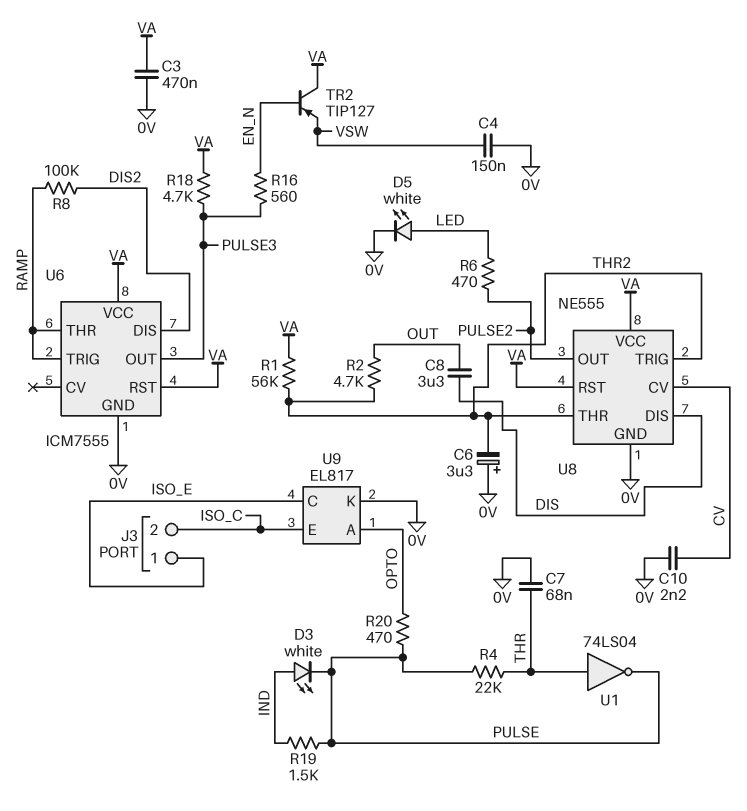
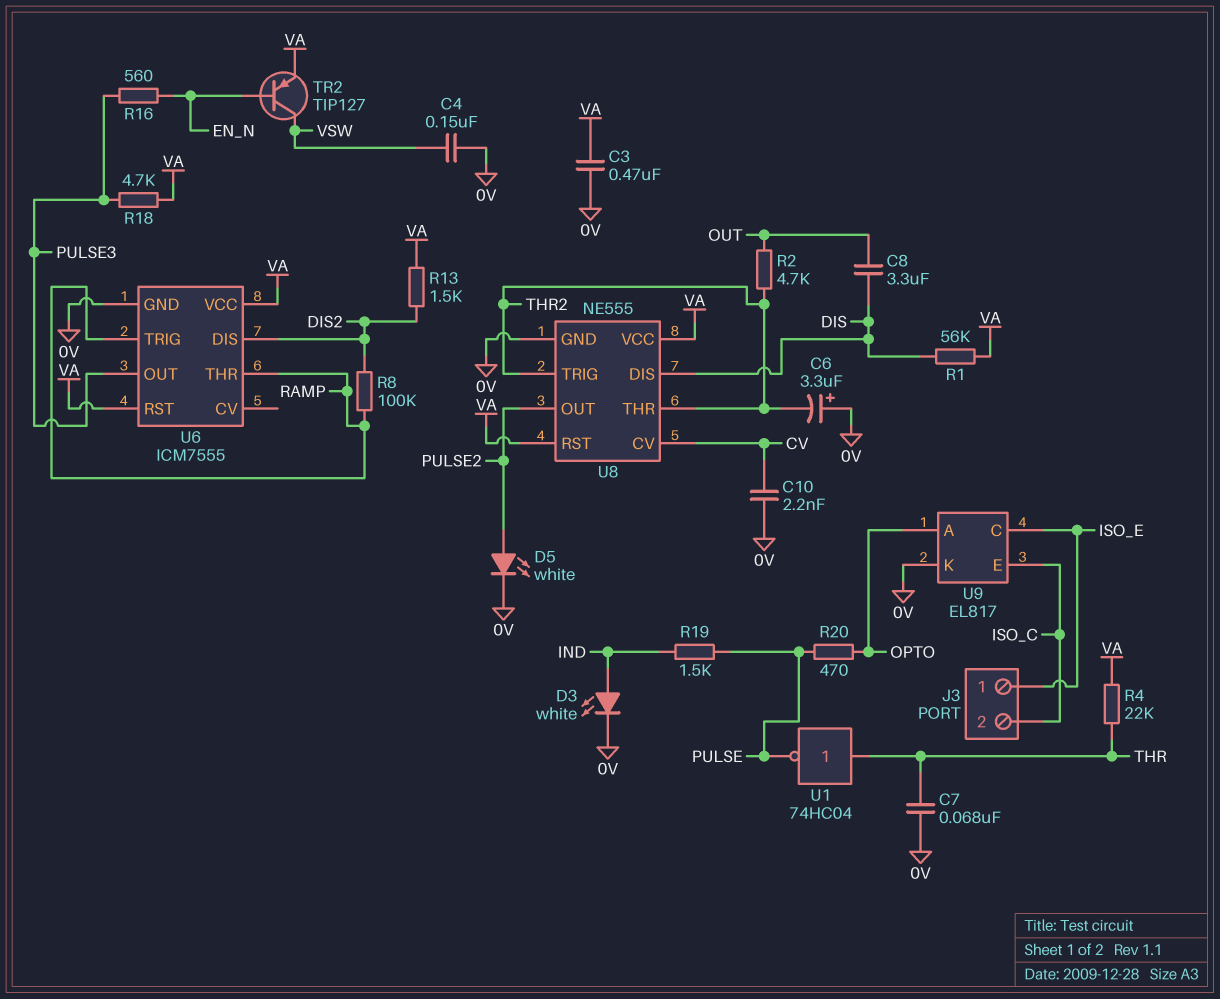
D3: LED white (A IND, K PULSE) -> LED white (A IND, K 0V)
D5: LED white (A LED, K 0V) -> LED white (A PULSE2, K 0V)
R1: 56k (THR2, VA) -> 56k (DIS, VA)
R4: 22k (PULSE, THR) -> 22k (THR, VA)
R6: 470 (LED, PULSE2) -> none
R13: none -> 1.5k (DIS2, VA)
TR2: PNP TIP127 (B EN_N, C VA, E VSW) -> PNP TIP127 (B EN_N, C VSW, E VA)
U1: NOT 74LS04 (in THR, out PULSE) -> NOT 74HC04 (in THR, out PULSE)

